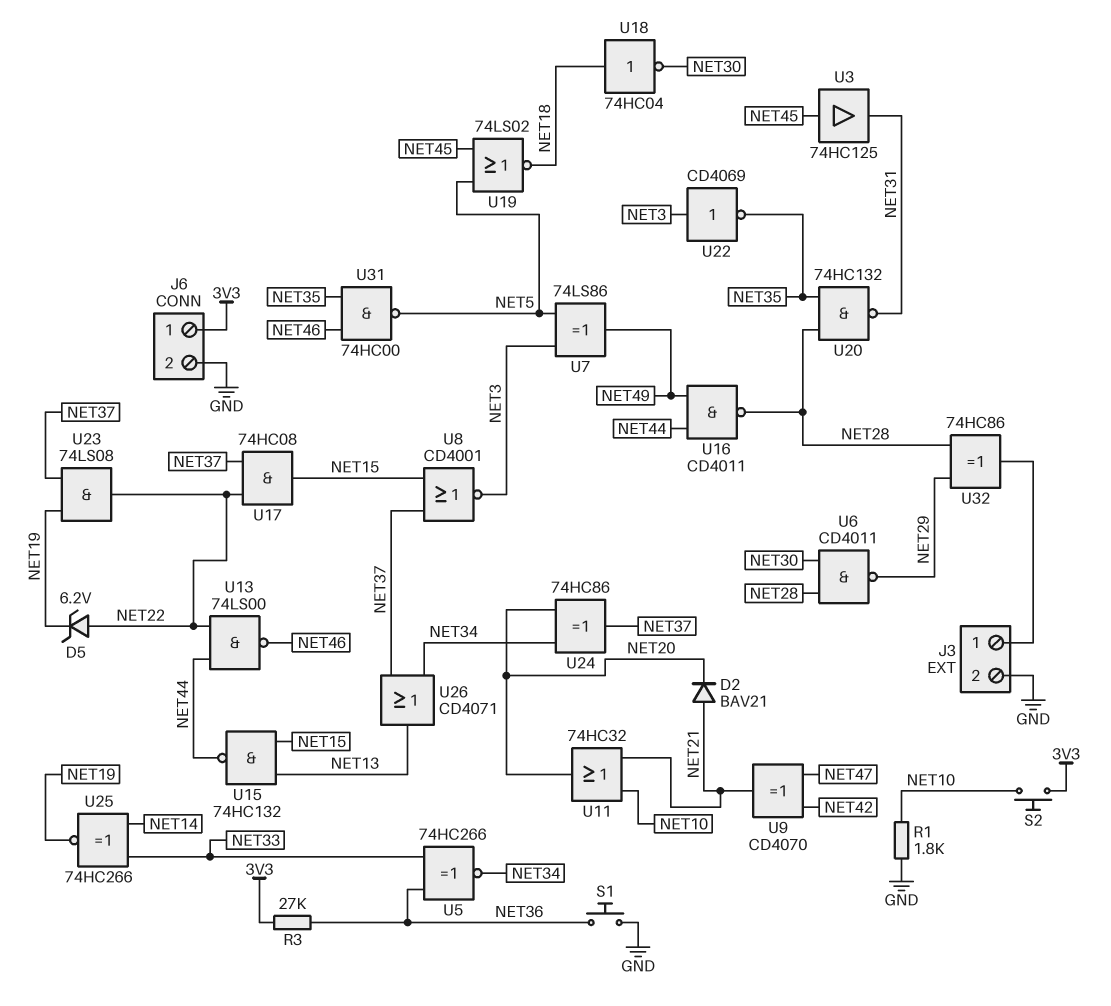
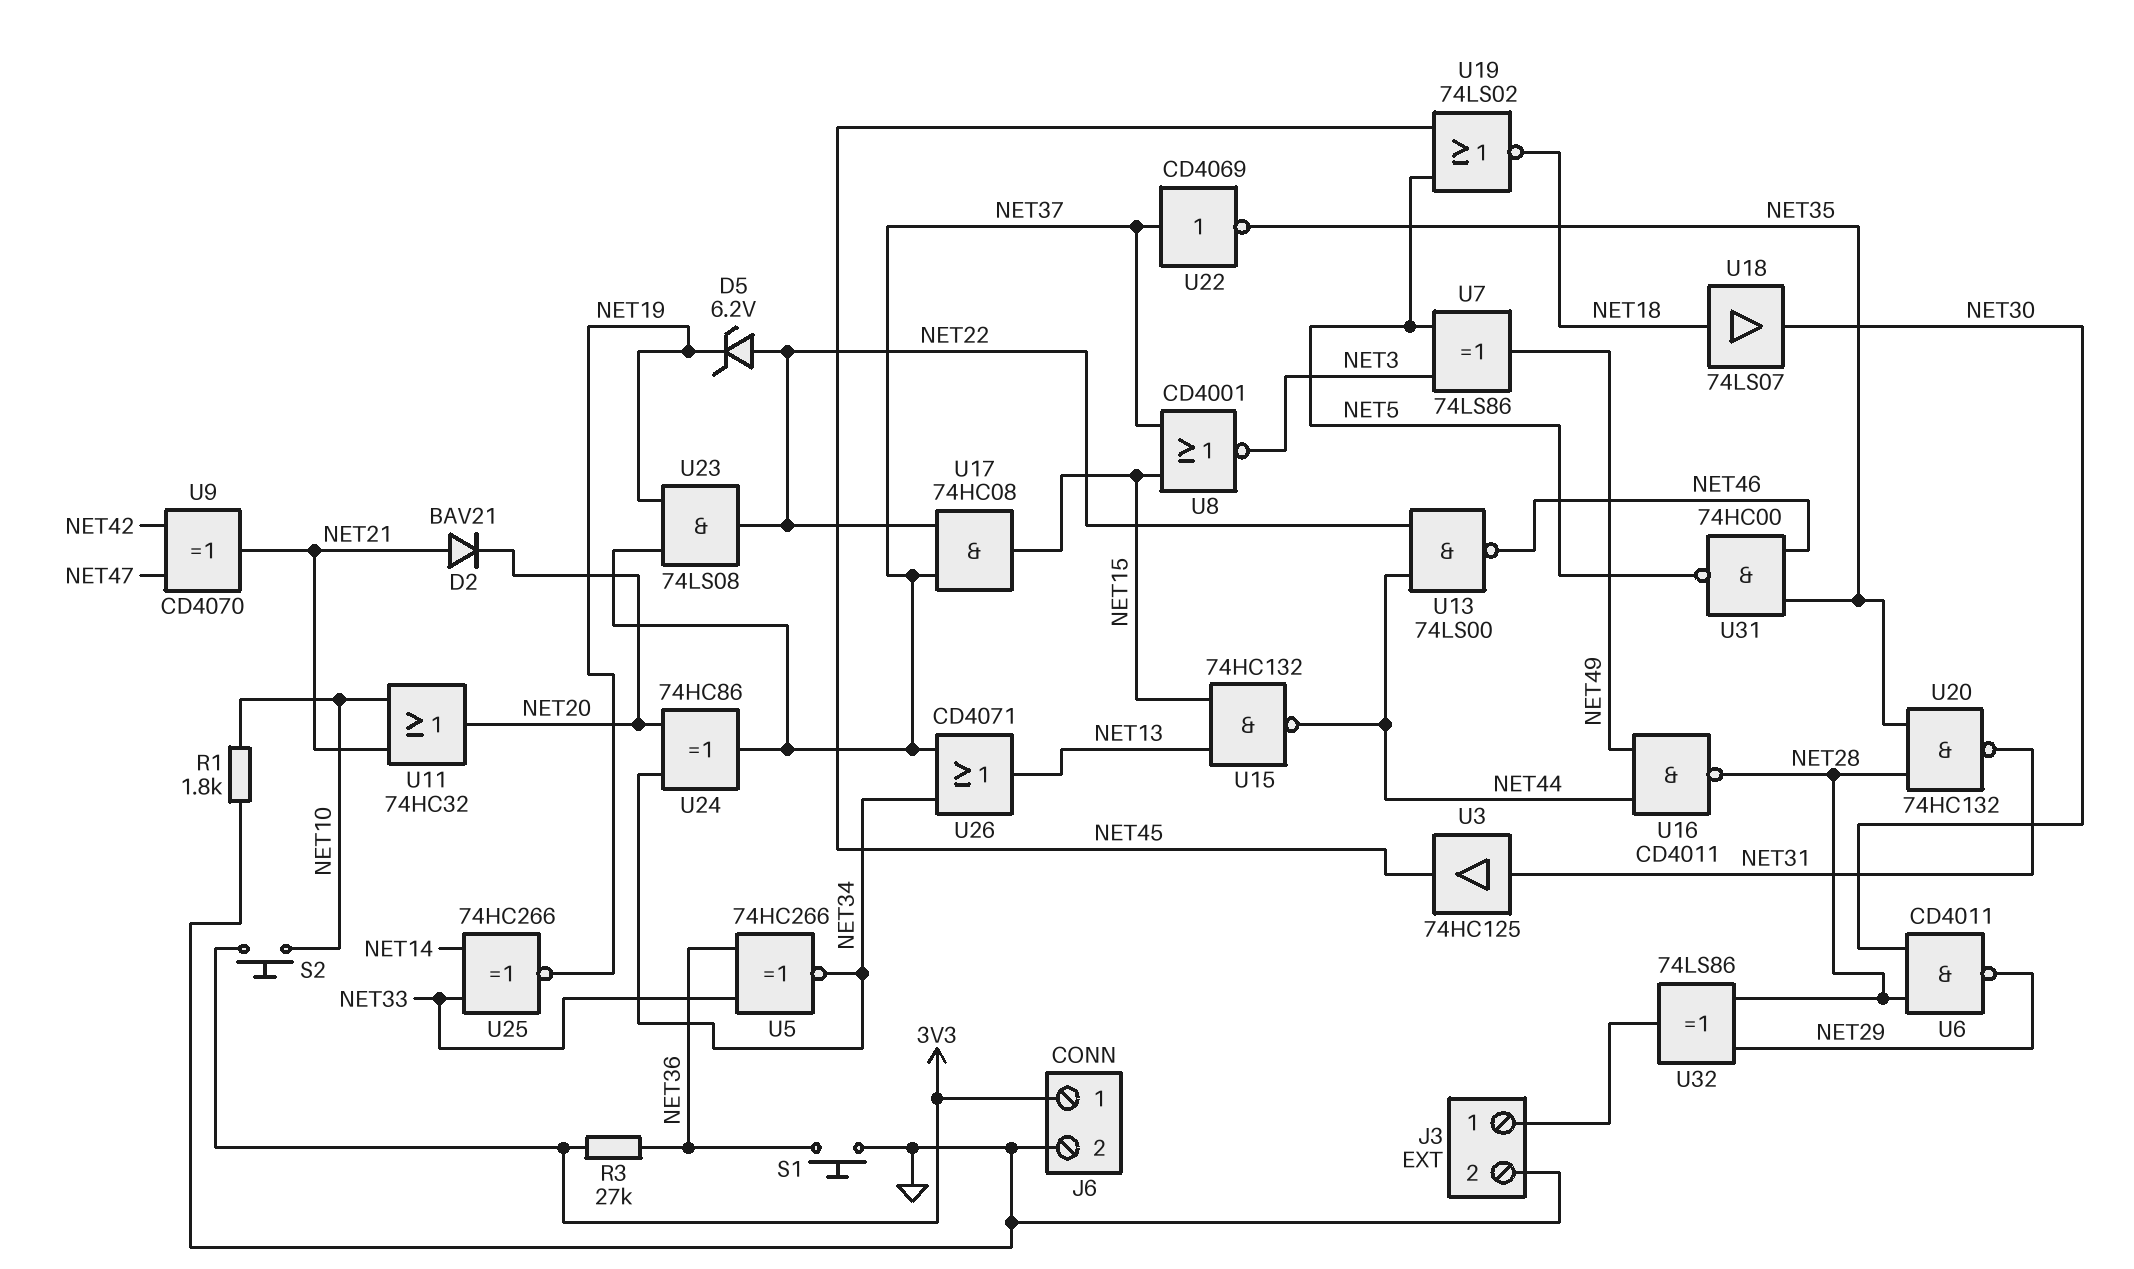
U3: buffer 74HC125 (in NET45, out NET31) -> buffer 74HC125 (in NET31, out NET45)
U18: NOT 74HC04 (in NET18, out NET30) -> buffer 74LS07 (in NET18, out NET30)
U22: NOT CD4069 (in NET3, out NET35) -> NOT CD4069 (in NET37, out NET35)
U32: XOR 74HC86 (in NET28, in NET29, out J3/1) -> XOR 74LS86 (in NET28, in NET29, out J3/1)

